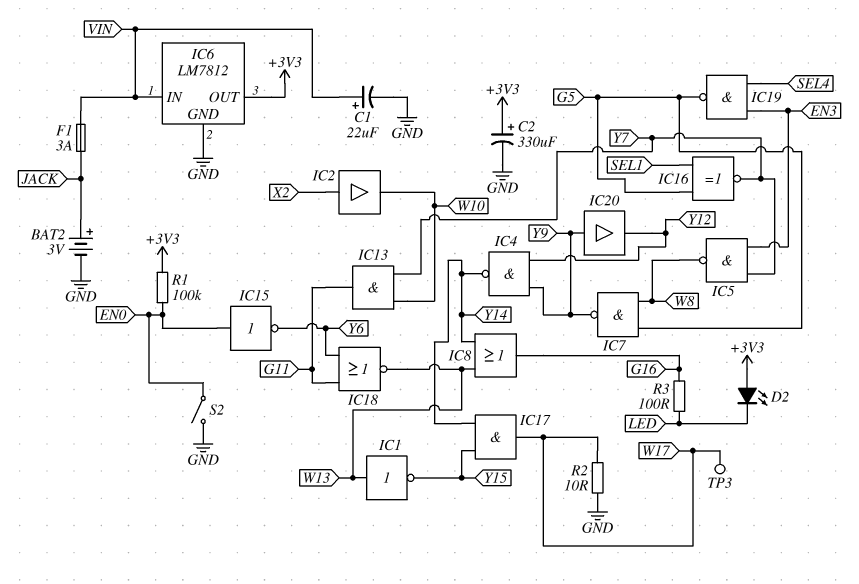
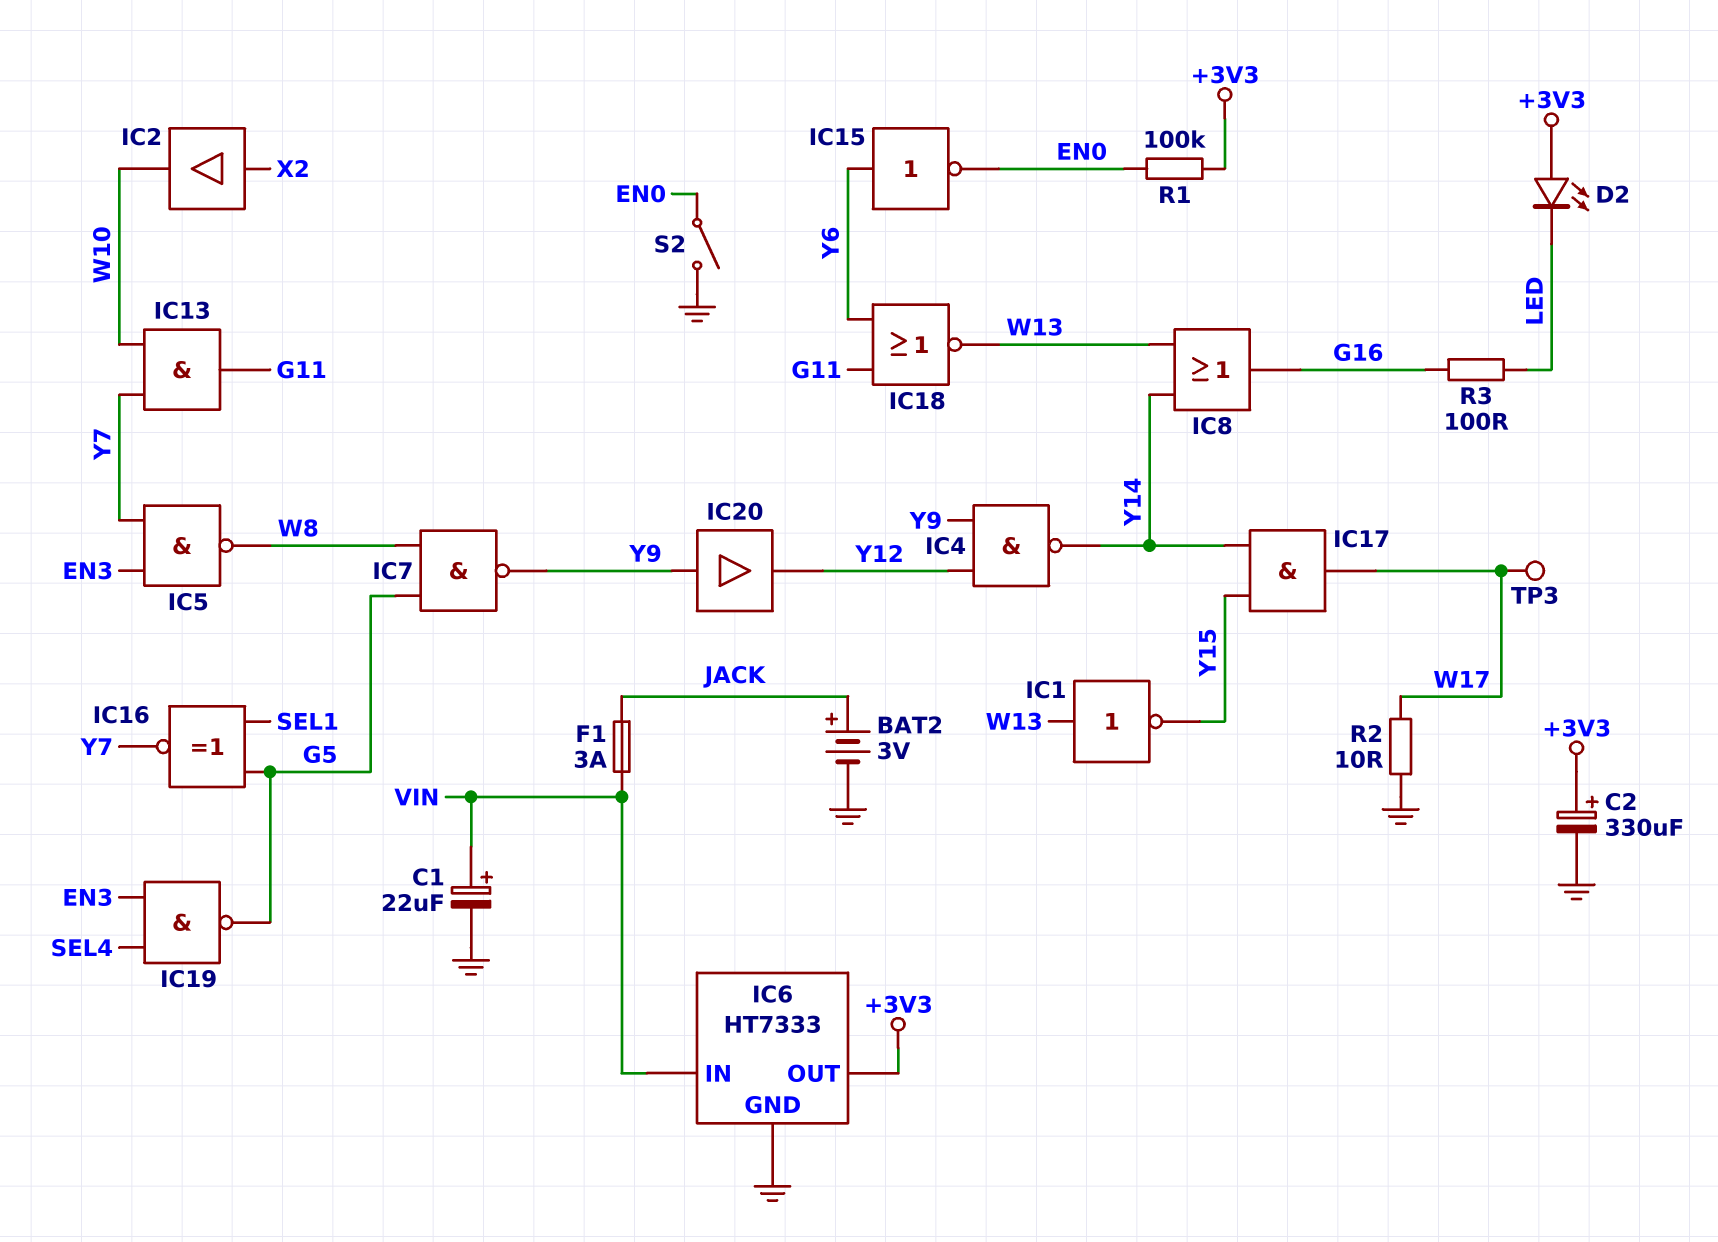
IC6: LM7812 -> HT7333
IC15: NOT (in EN0, out Y6) -> NOT (in Y6, out EN0)

